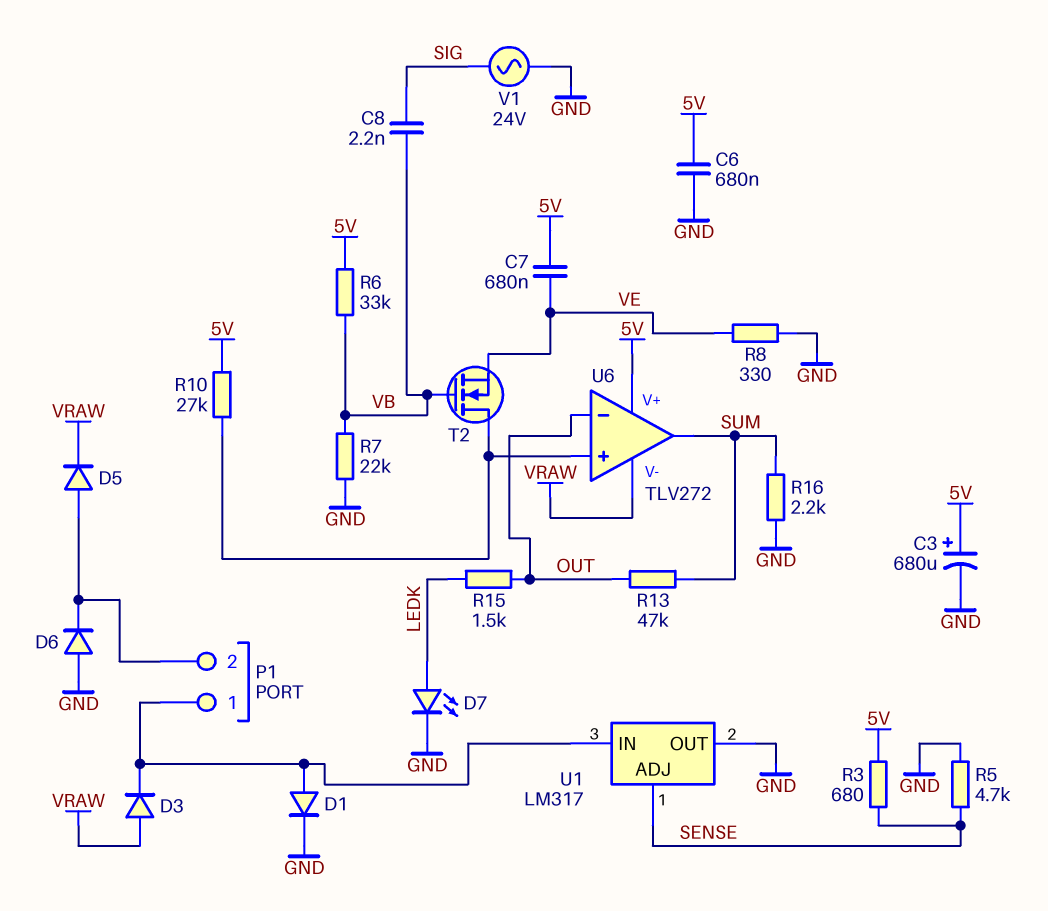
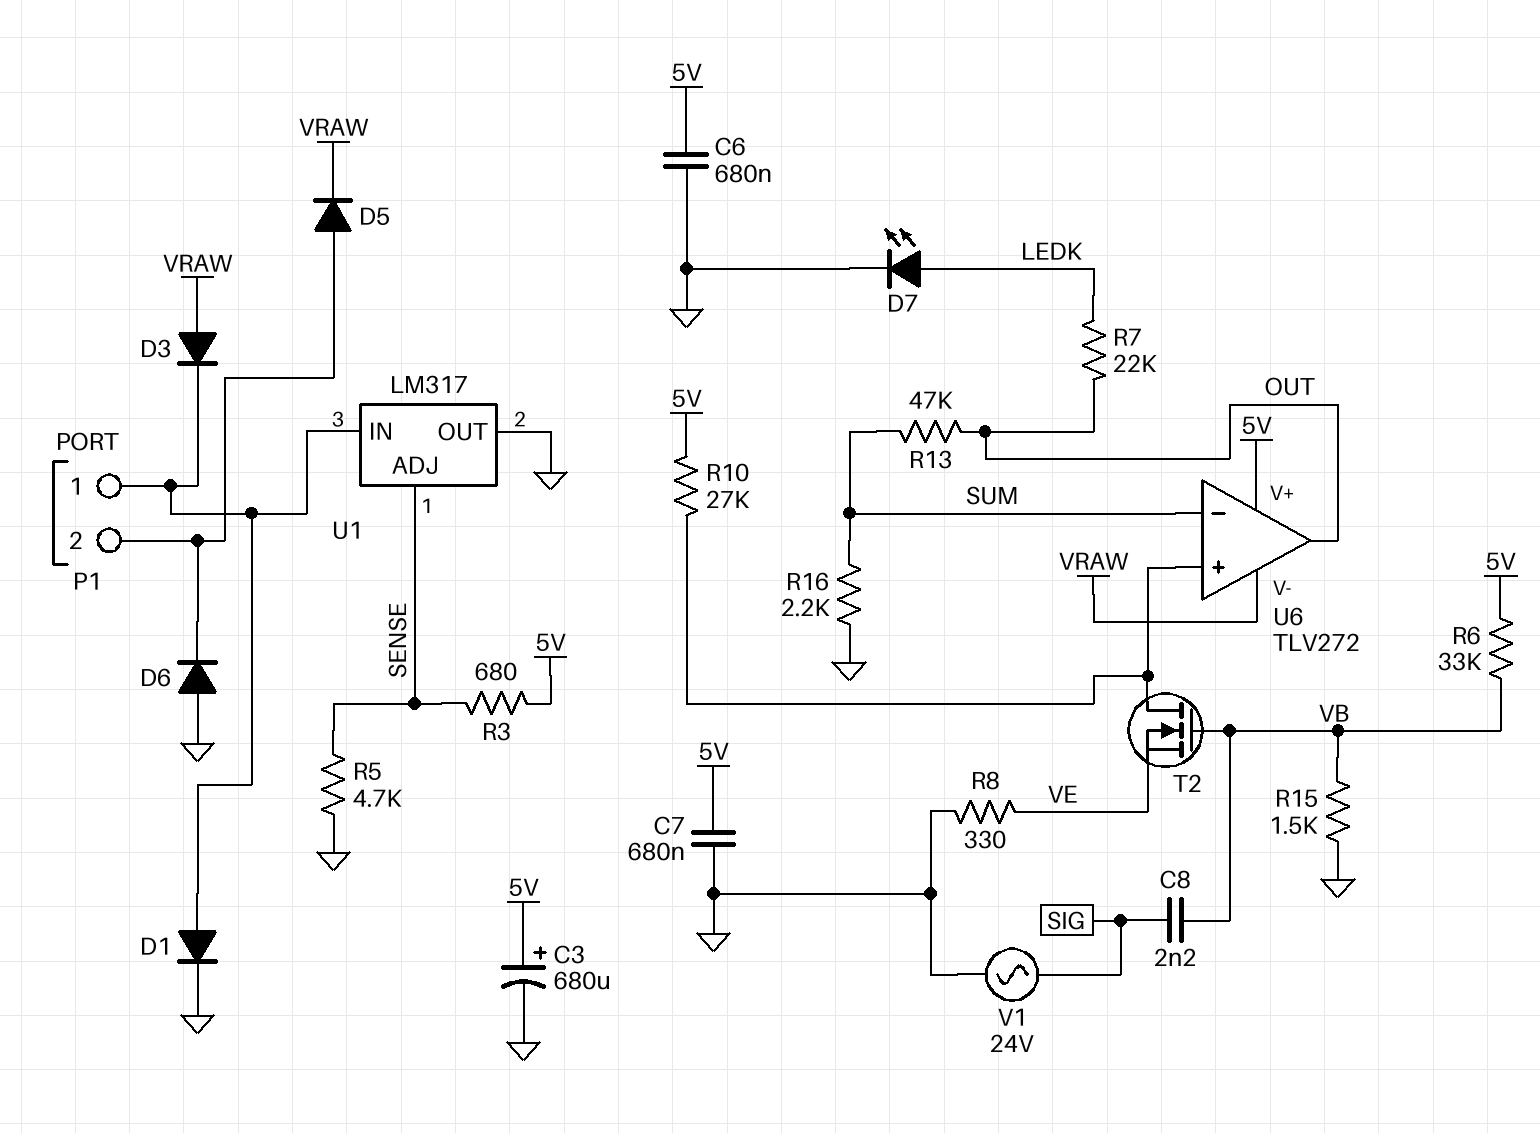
C7: 680nF (5V, VE) -> 680nF (5V, GND)
R7: 22k (GND, VB) -> 22k (LEDK, OUT)
R15: 1.5k (LEDK, OUT) -> 1.5k (GND, VB)
U6 pin in-: OUT -> SUM
U6 pin out: SUM -> OUT

